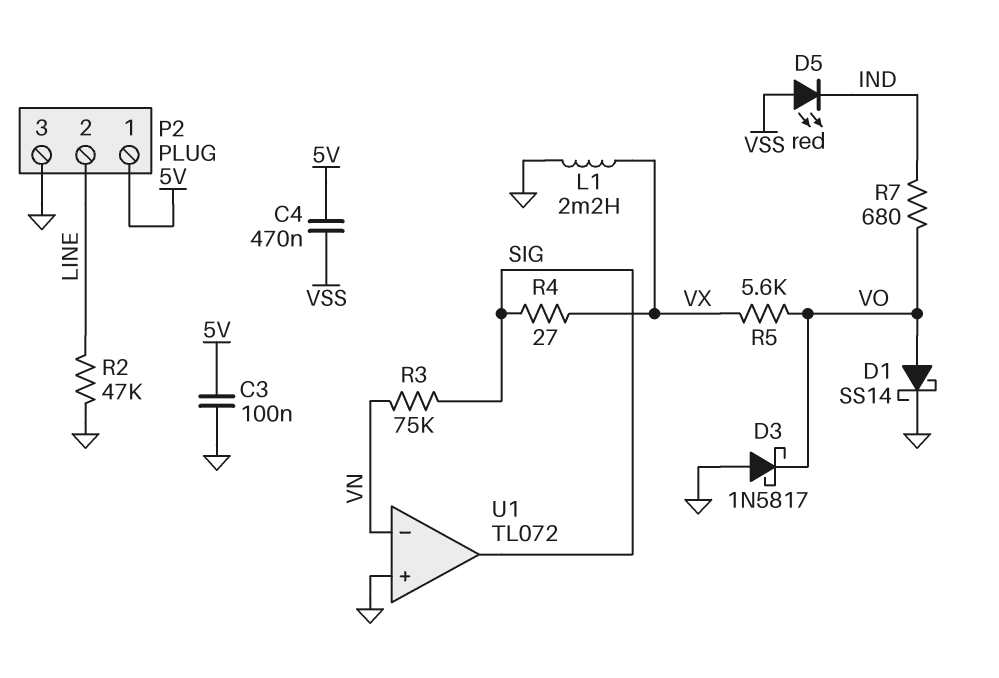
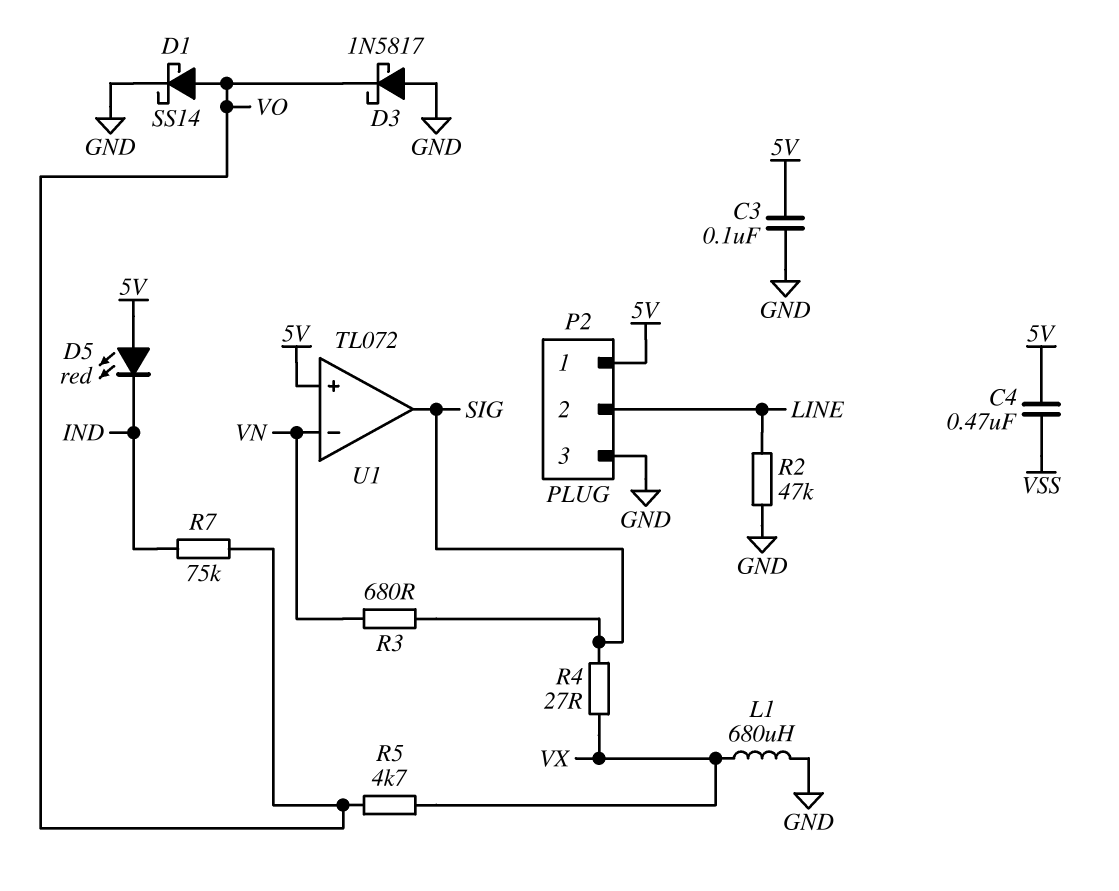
D5: LED red (A VSS, K IND) -> LED red (A 5V, K IND)
L1: 2.2mH (GND, VX) -> 680uH (GND, VX)
R3: 75k (SIG, VN) -> 680 (SIG, VN)
R5: 5.6k (VO, VX) -> 4.7k (VO, VX)
R7: 680 (IND, VO) -> 75k (IND, VO)
U1 pin in+: GND -> 5V

